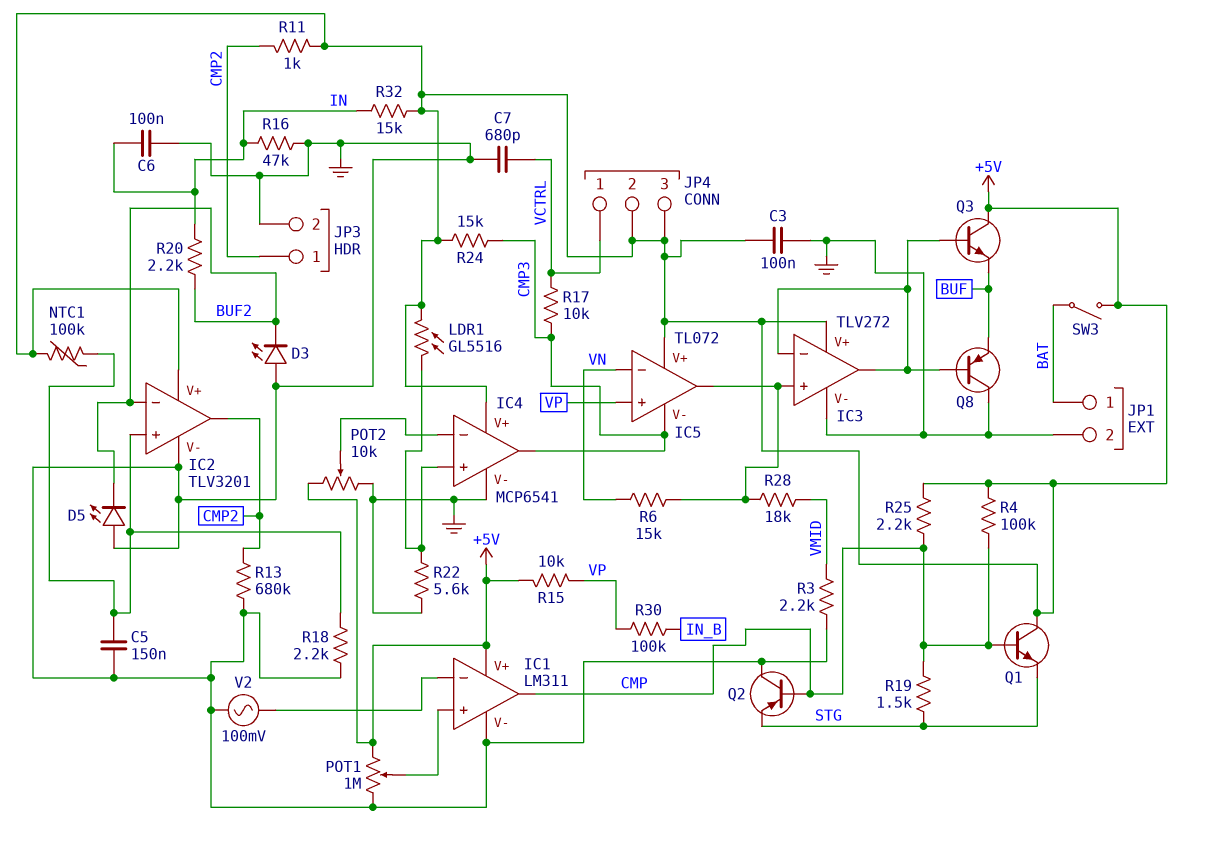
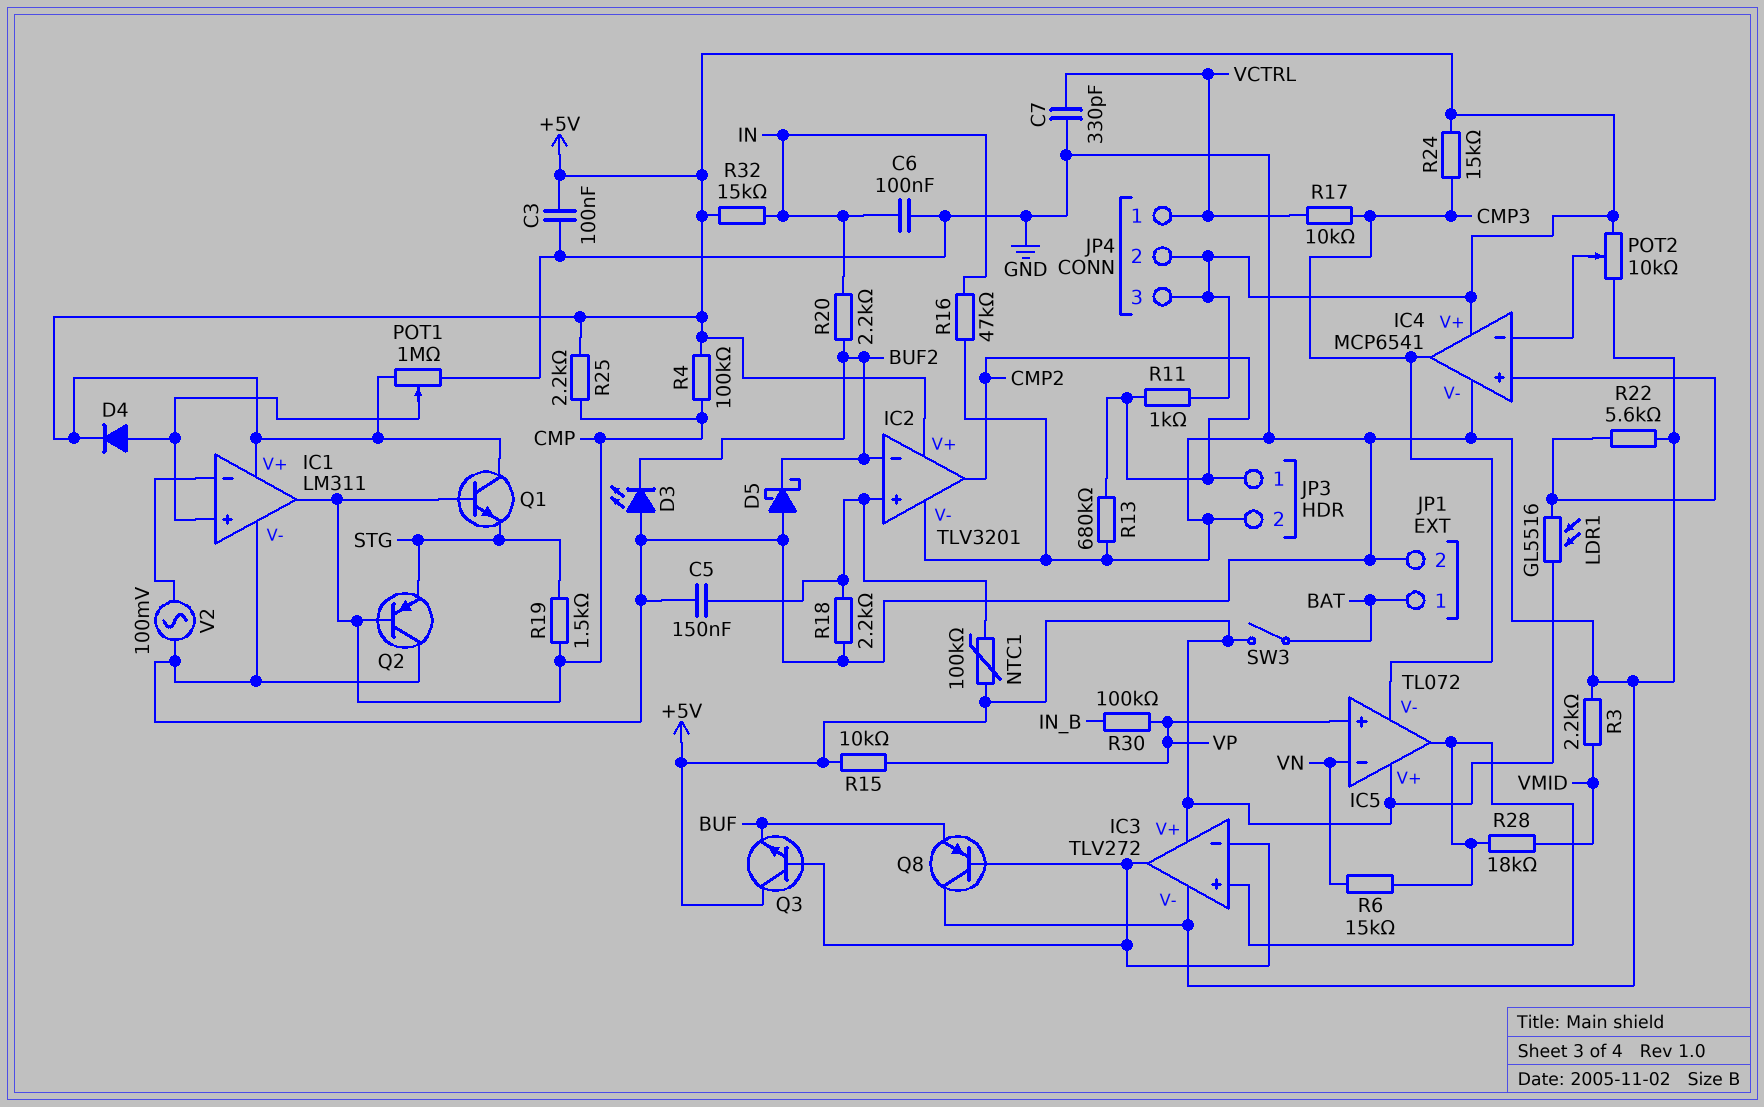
C7: 680pF (GND, VCTRL) -> 330pF (GND, VCTRL)
D4: none -> diode (A IC1/in+, K +5V)
D5: LED (A GND, K BUF2) -> schottky (A GND, K BUF2)

